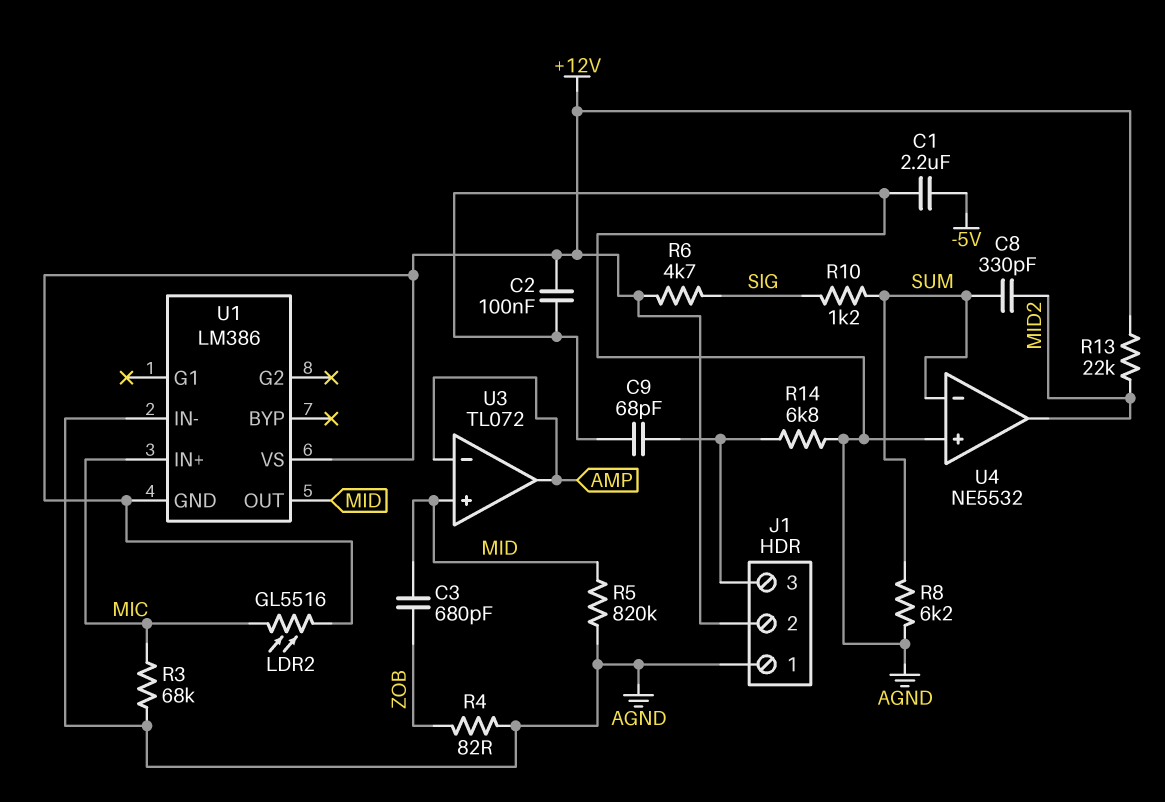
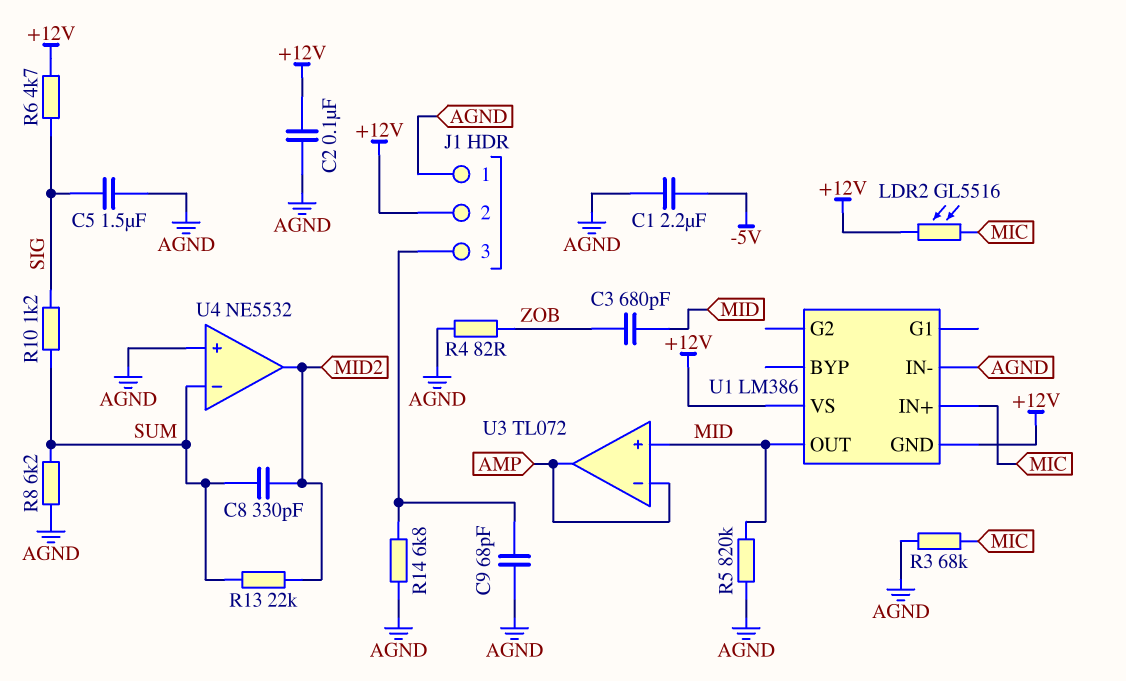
C5: none -> 1.5uF (AGND, SIG)
R13: 22k (+12V, MID2) -> 22k (MID2, SUM)

